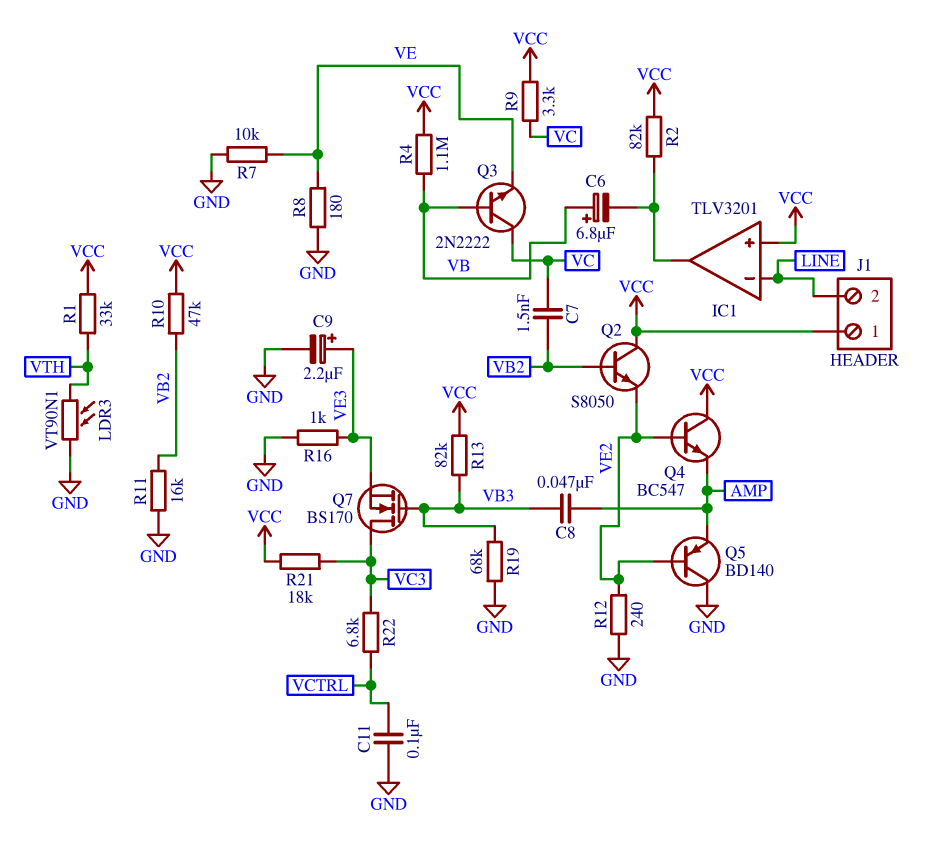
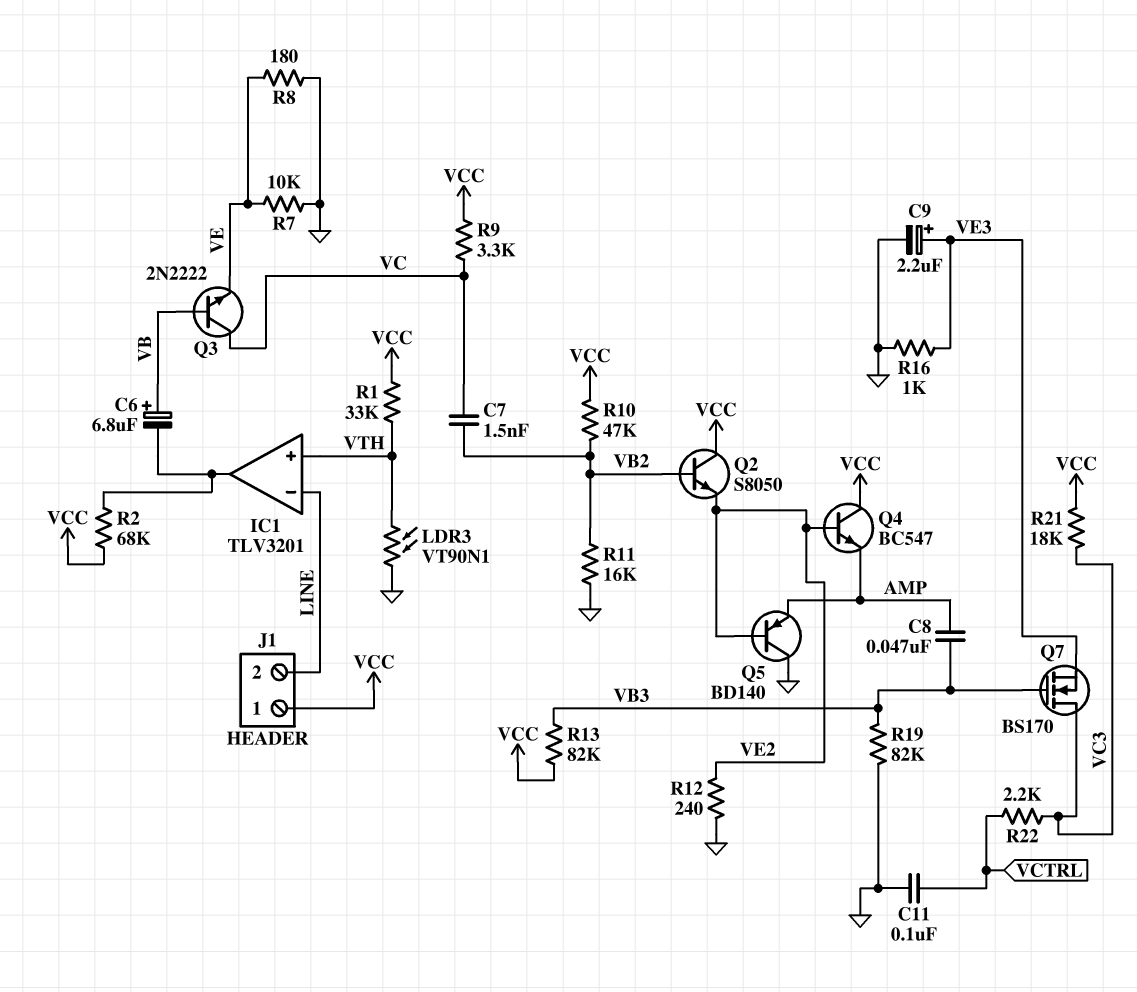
IC1 pin in+: VCC -> VTH
R2: 82k (IC1/out, VCC) -> 68k (IC1/out, VCC)
R4: 1.1M (VB, VCC) -> none
R19: 68k (GND, VB3) -> 82k (GND, VB3)
R22: 6.8k (VC3, VCTRL) -> 2.2k (VC3, VCTRL)

